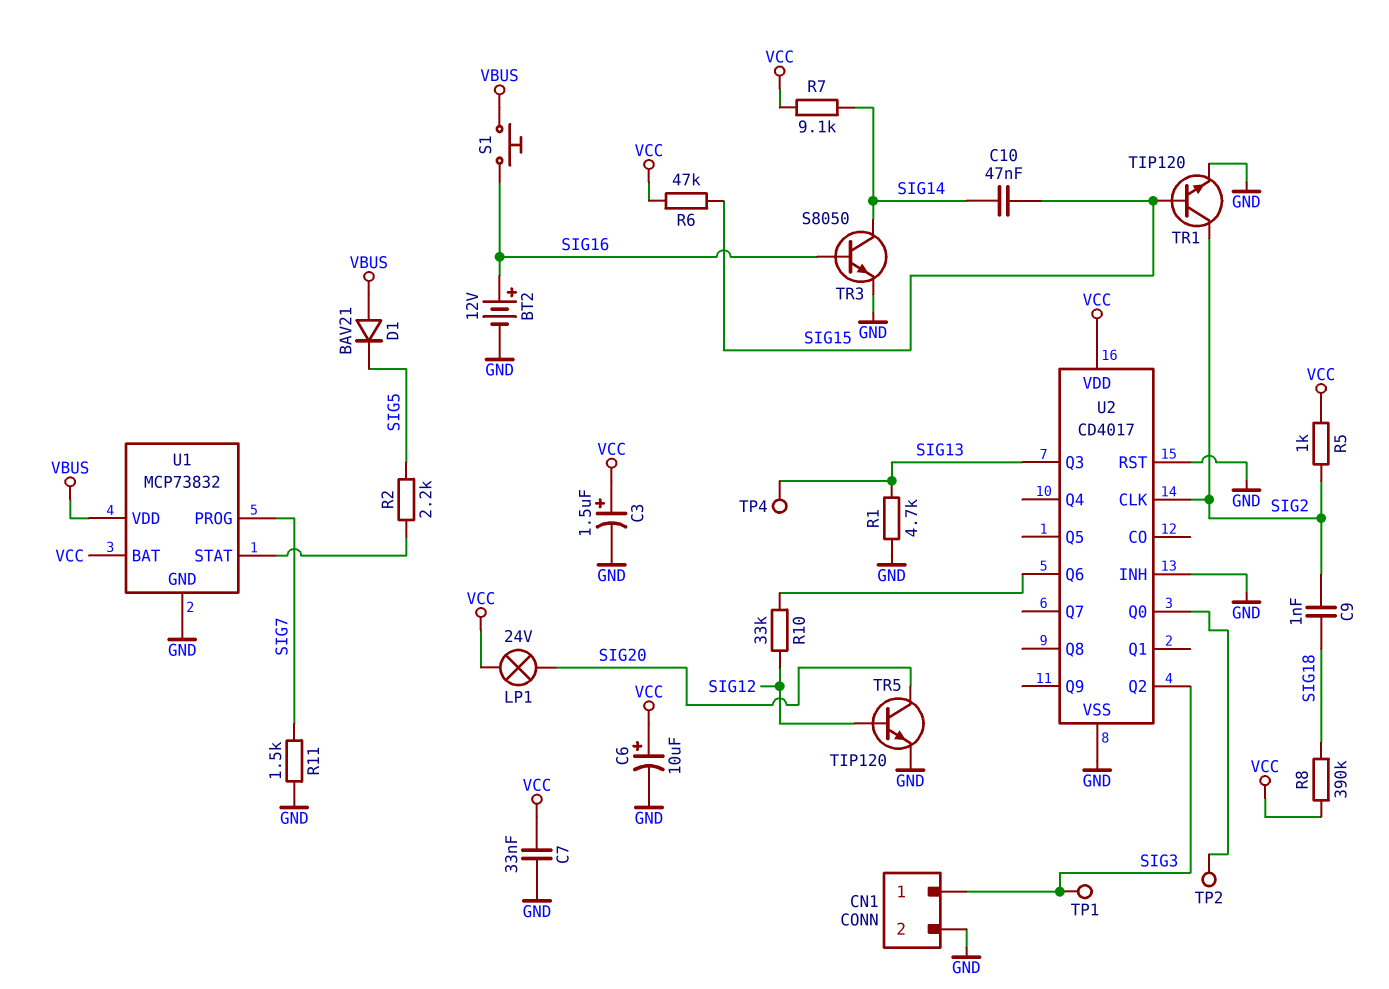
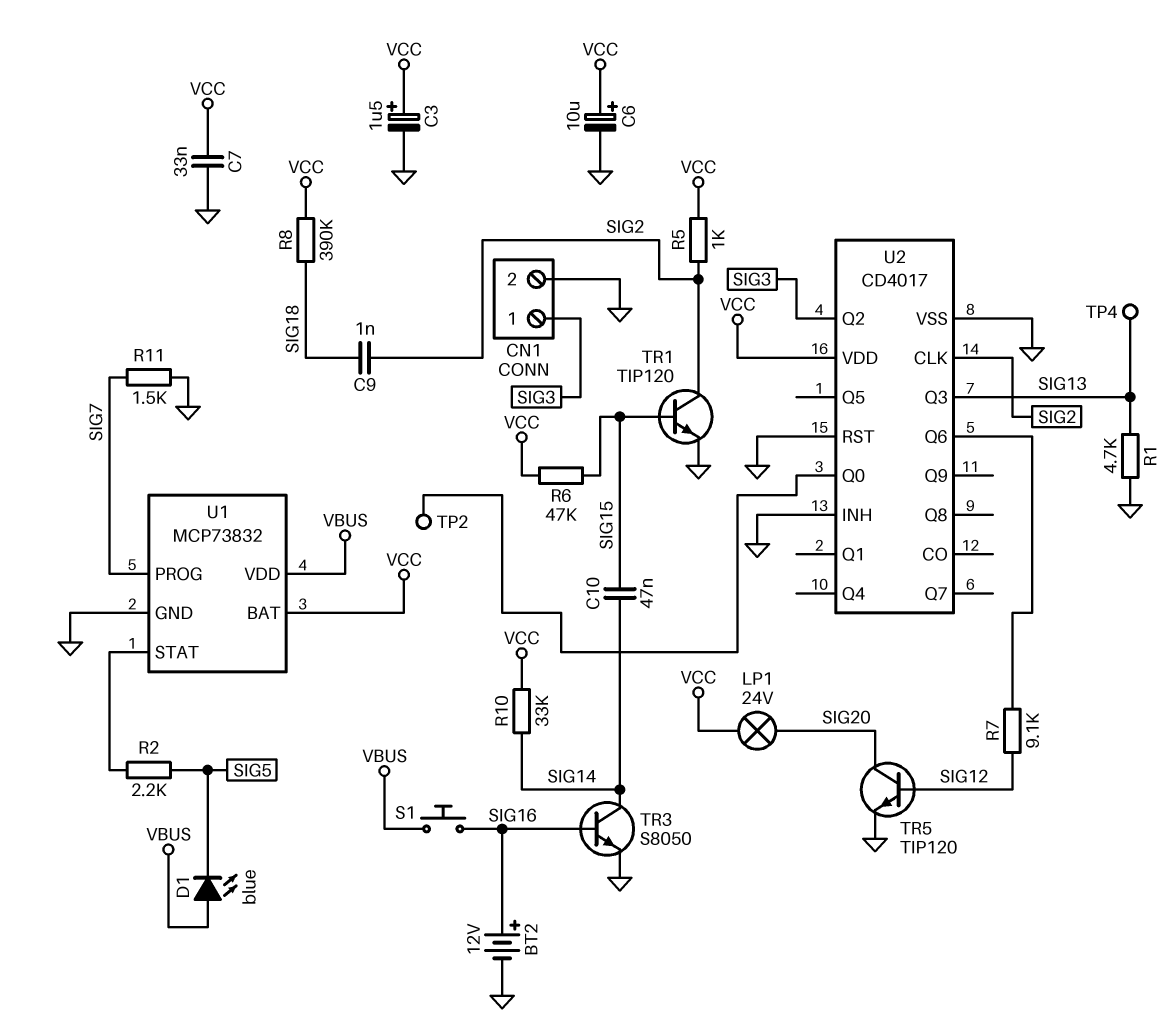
D1: diode BAV21 (A VBUS, K SIG5) -> LED blue (A VBUS, K SIG5)
R7: 9.1k (SIG14, VCC) -> 9.1k (SIG12, U2/Q6)
R10: 33k (SIG12, U2/Q6) -> 33k (SIG14, VCC)
TP1: test point (SIG3) -> none

